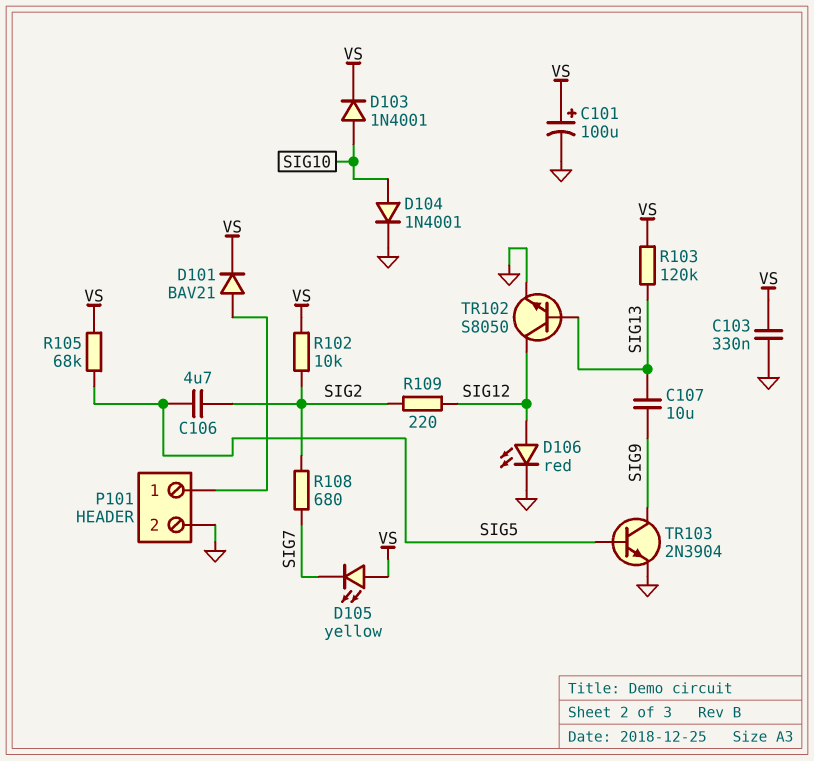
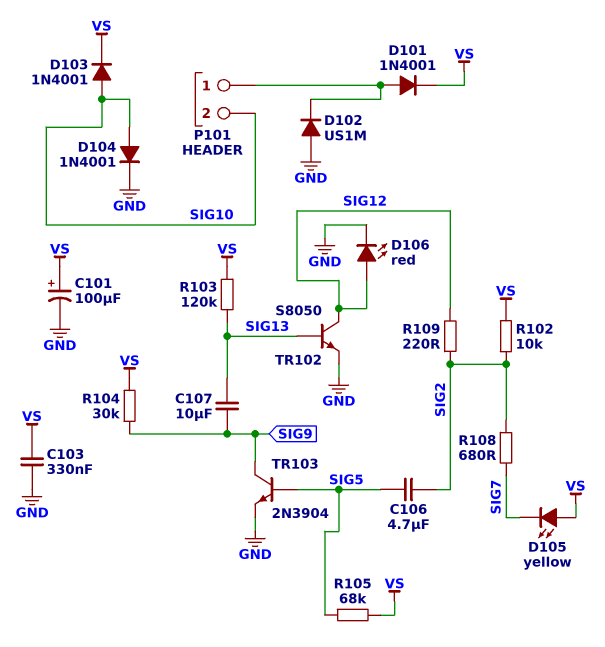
D101: diode BAV21 (A P101/1, K VS) -> diode 1N4001 (A P101/1, K VS)
D102: none -> diode US1M (A GND, K P101/1)
P101 pin 2: GND -> SIG10
R104: none -> 30k (SIG9, VS)

